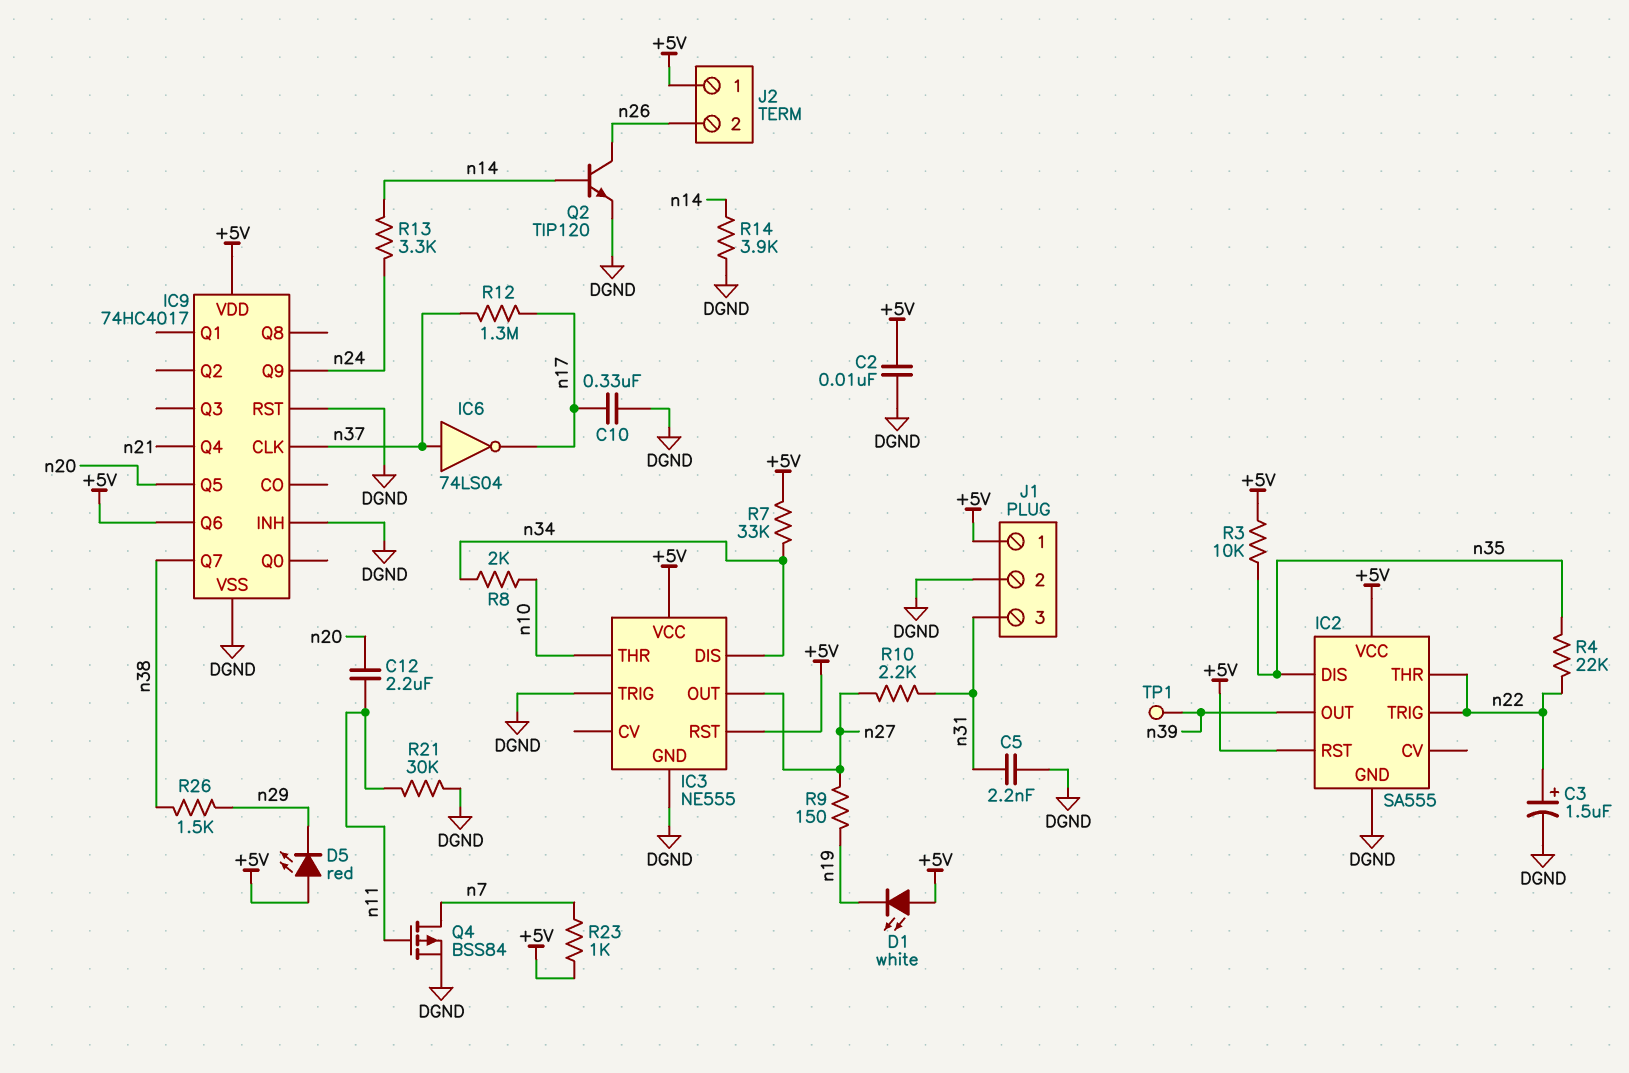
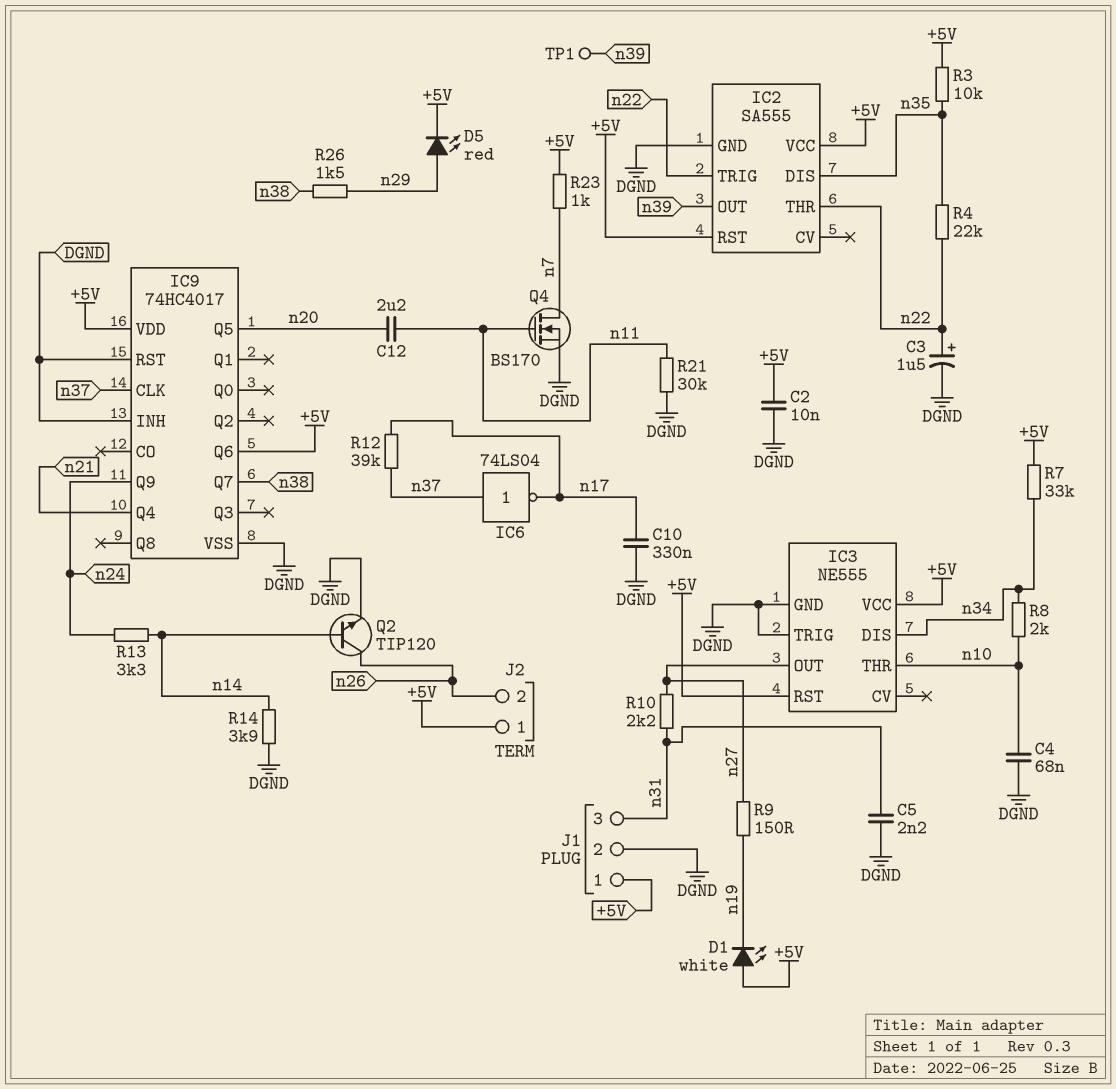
C4: none -> 68nF (DGND, n10)
D5: LED red (A +5V, K n29) -> LED red (A n29, K +5V)
Q4: PMOS BSS84 (G n11, D n7, S DGND) -> NMOS BS170 (G n11, D n7, S DGND)
R12: 1.3M (n17, n37) -> 39k (n17, n37)

